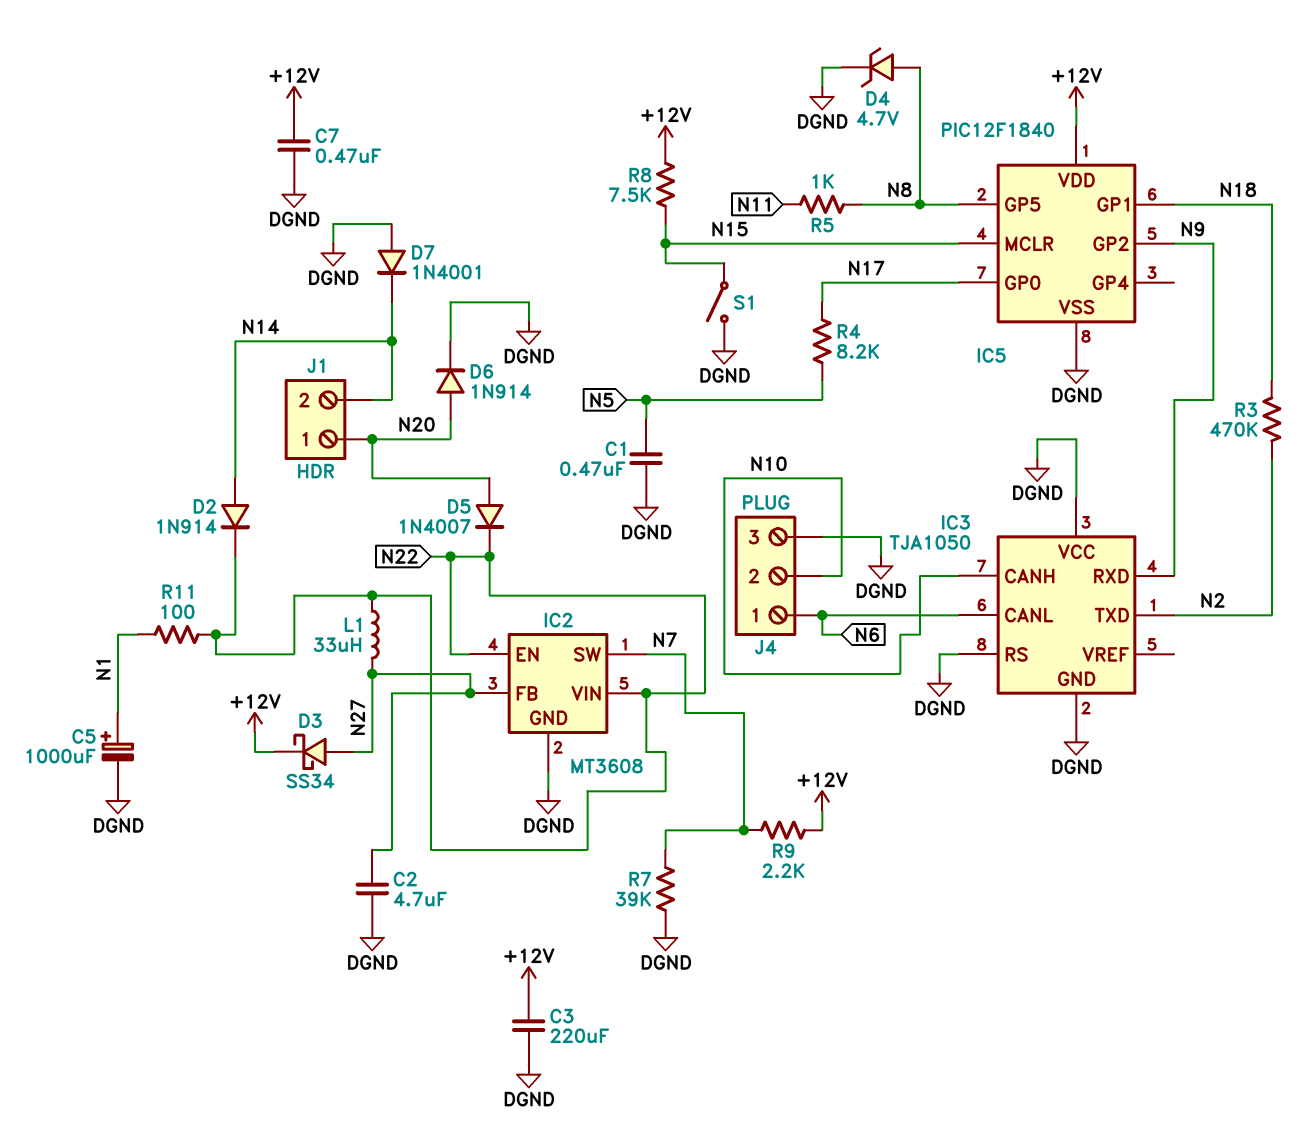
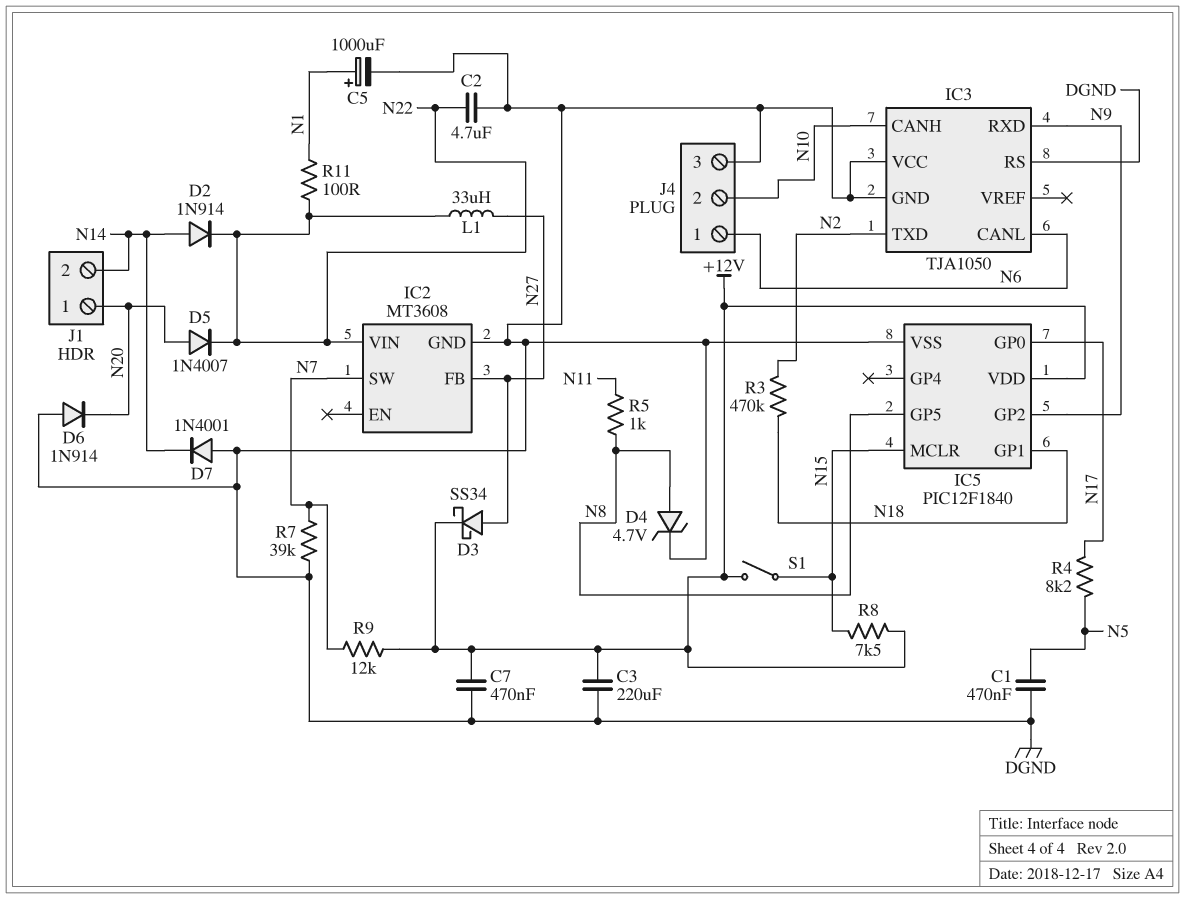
C2: 4.7uF (DGND, N27) -> 4.7uF (DGND, N22)
D6: diode 1N914 (A N20, K DGND) -> diode 1N914 (A DGND, K N20)
IC2 pin EN: N22 -> none
R9: 2.2k (+12V, N7) -> 12k (+12V, N7)
S1: switch (DGND, N15) -> switch (+12V, N15)

